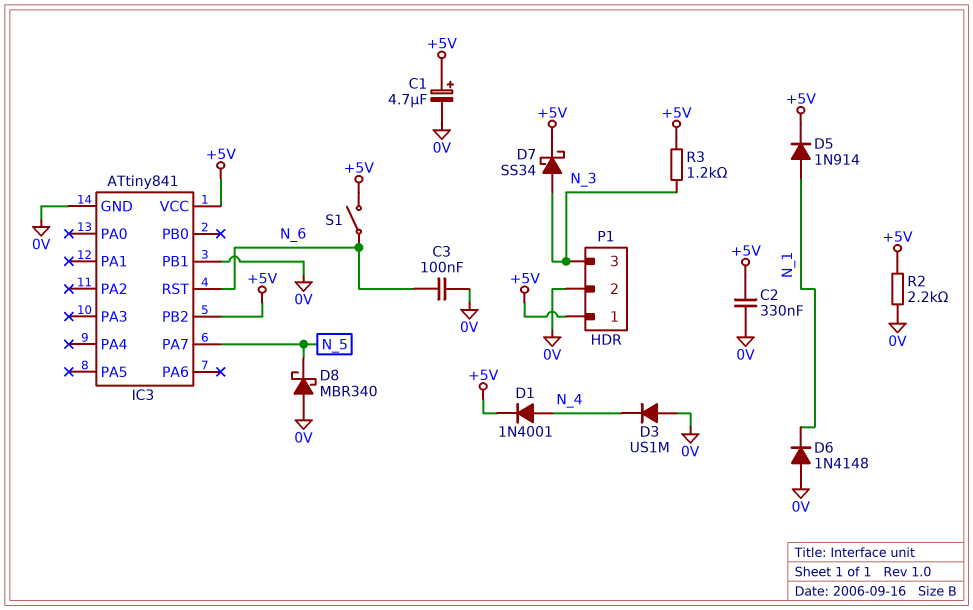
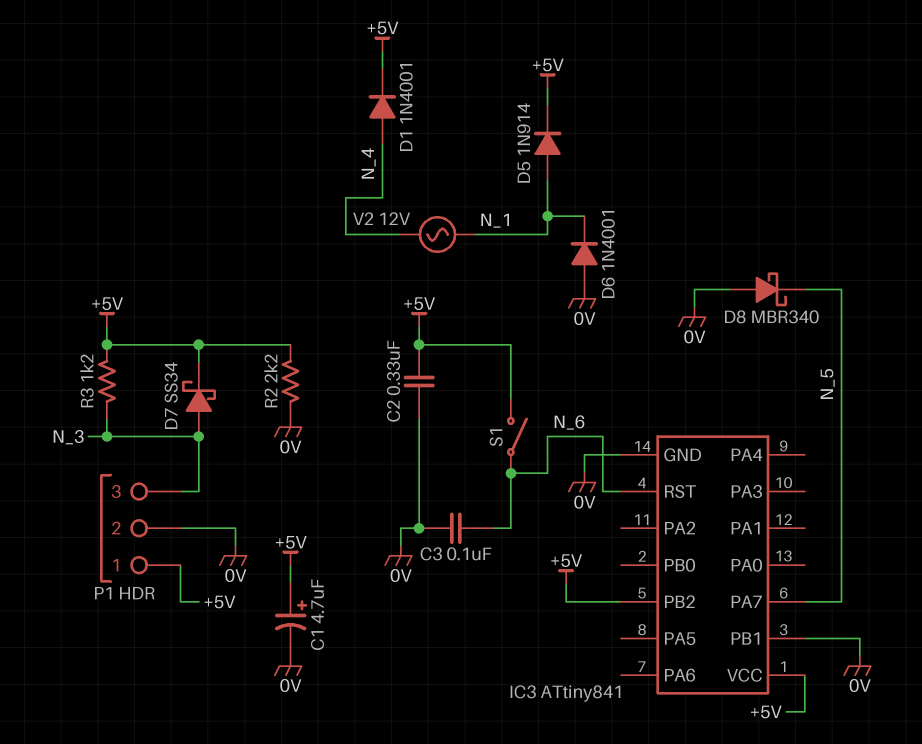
D3: diode US1M (A 0V, K N_4) -> none
D6: diode 1N4148 (A 0V, K N_1) -> diode 1N4001 (A 0V, K N_1)
V2: none -> AC 12V (N_1, N_4)

